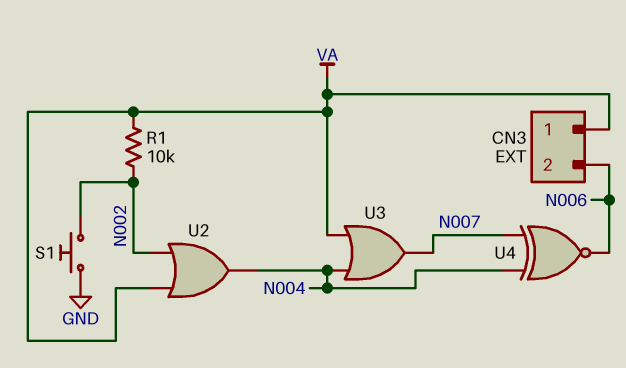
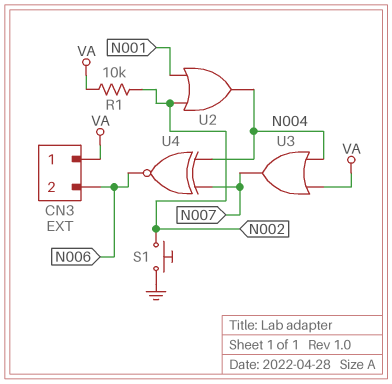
U2: OR (in N002, in VA, out N004) -> OR (in N001, in N002, out N004)

